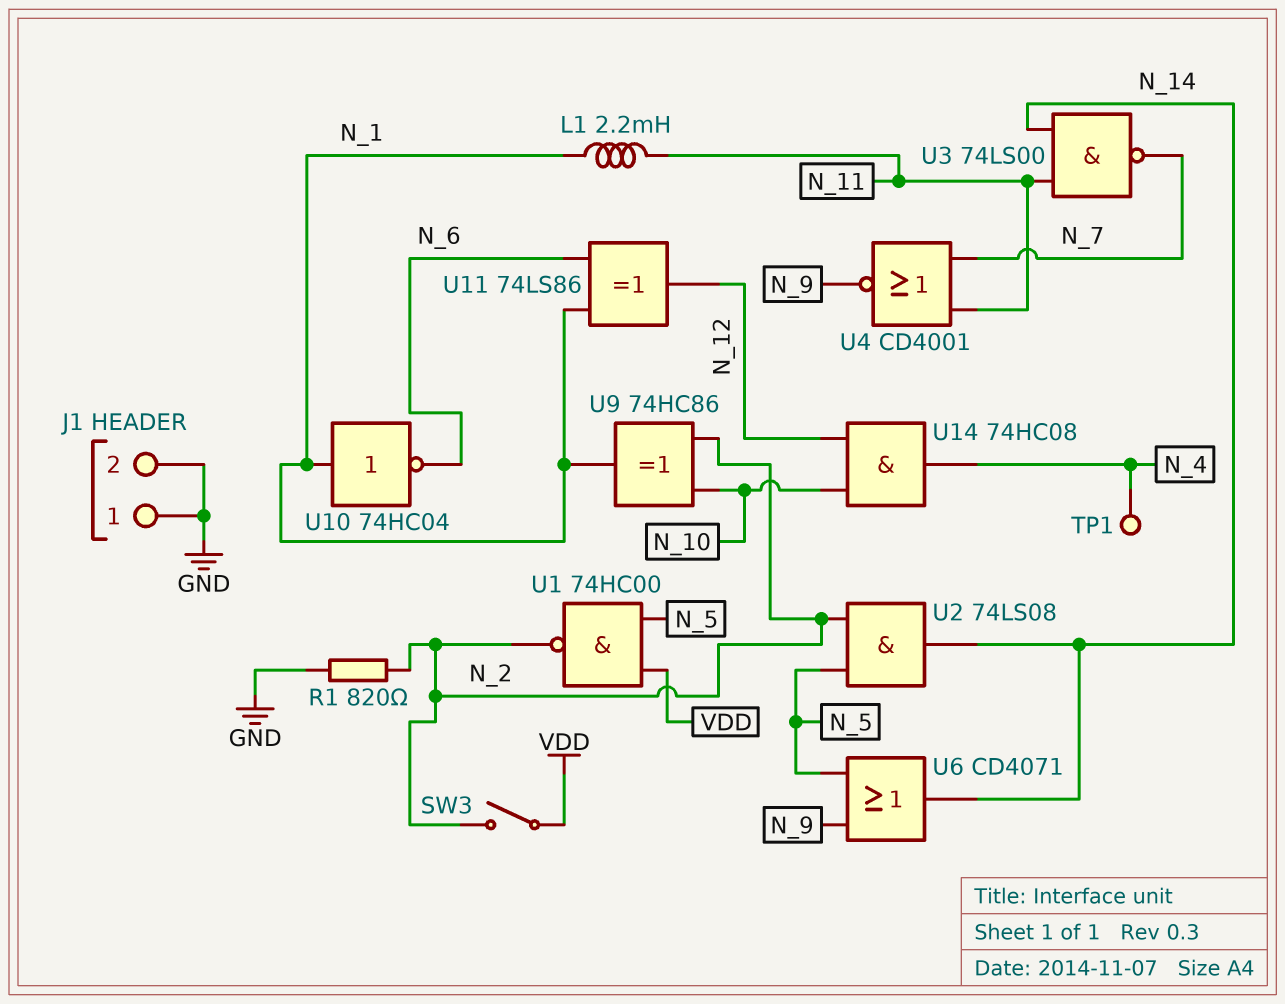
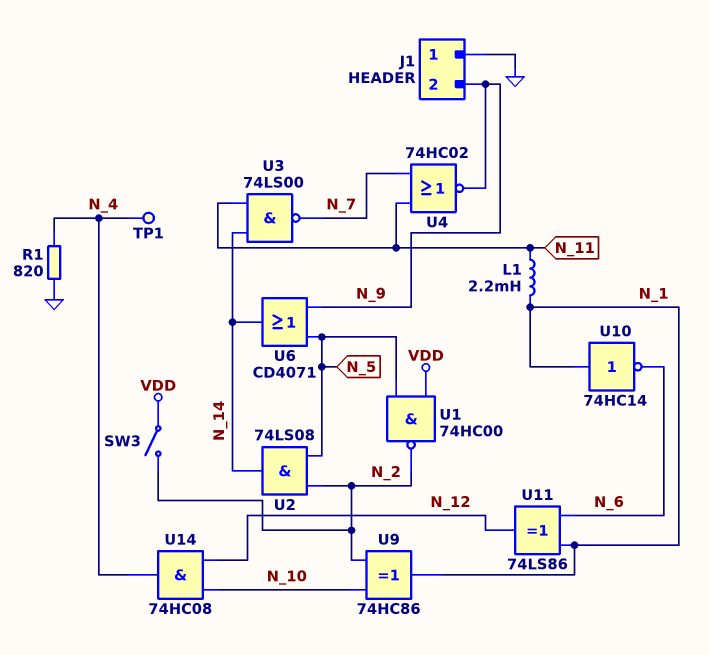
J1 pin 2: GND -> N_9
R1: 820 (GND, N_2) -> 820 (GND, N_4)
U4: NOR CD4001 (in N_7, in N_11, out N_9) -> NOR 74HC02 (in N_7, in N_11, out N_9)
U10: NOT 74HC04 (in N_1, out N_6) -> NOT 74HC14 (in N_1, out N_6)

